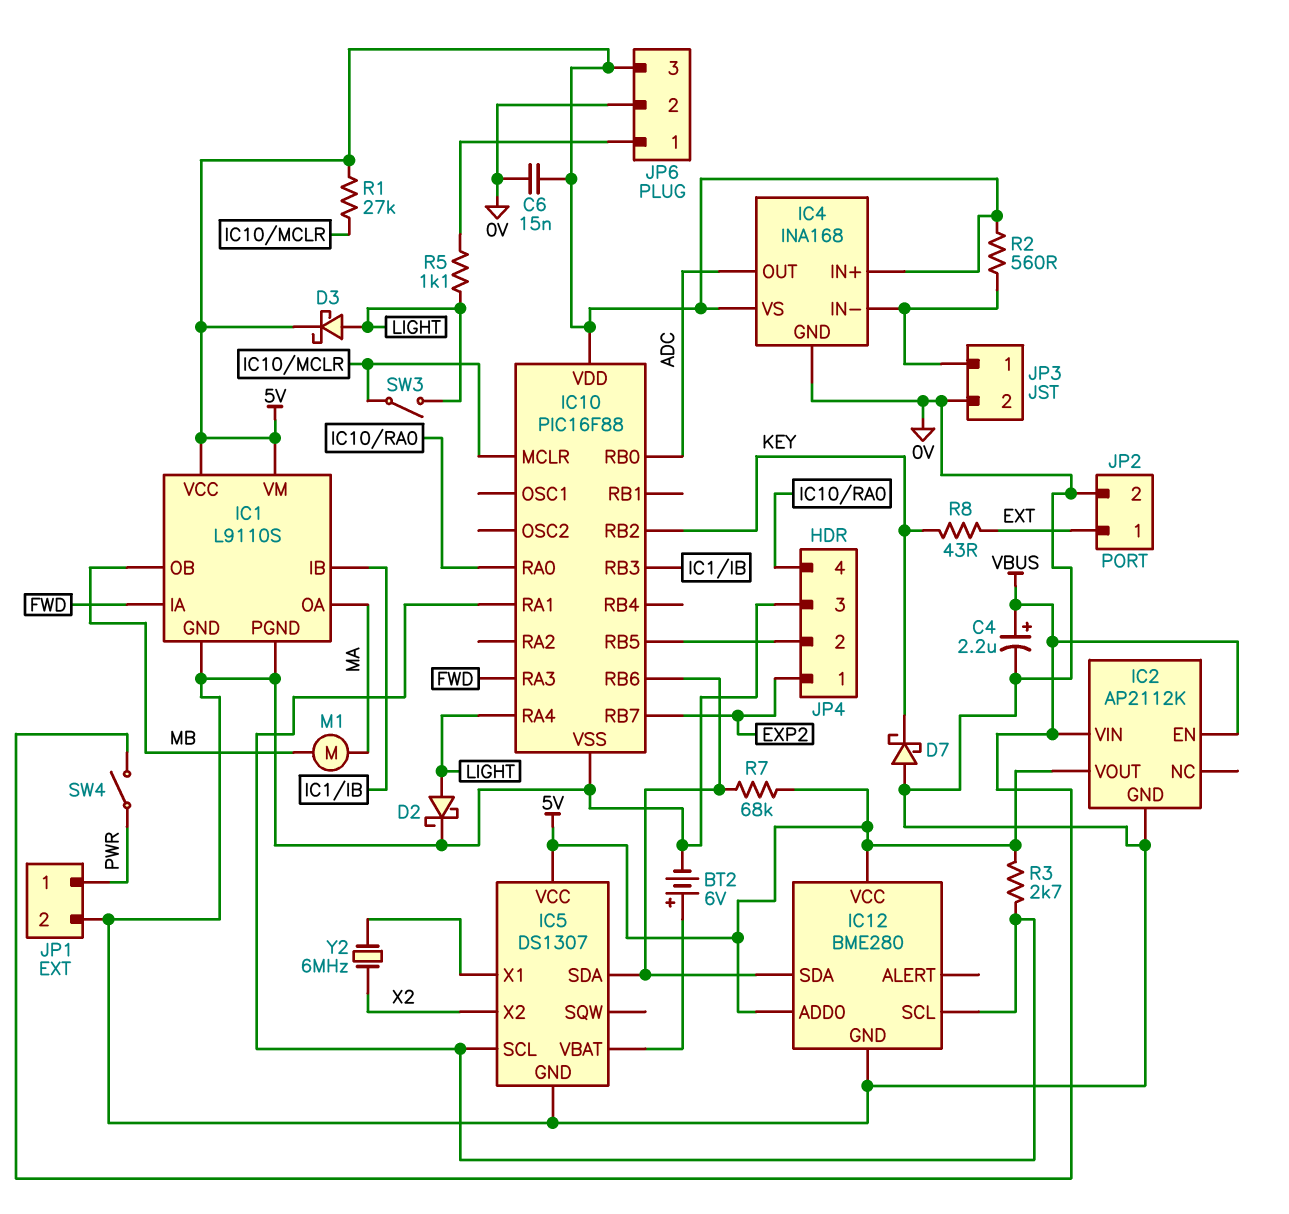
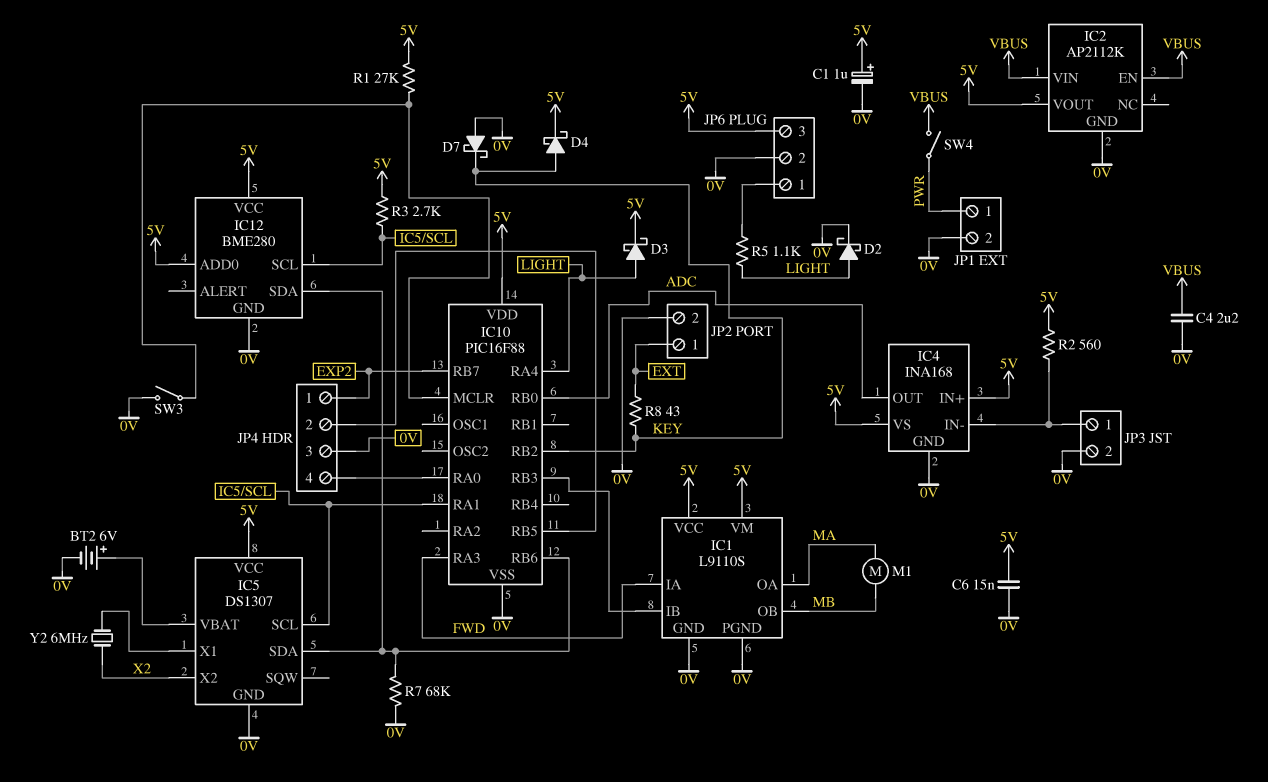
C1: none -> 1uF (plus 5V, minus 0V)
C4: 2.2uF (plus VBUS, minus 0V) -> 2.2uF (0V, VBUS)
D4: none -> schottky (A KEY, K 5V)
R7: 68k (5V, IC5/SDA) -> 68k (0V, IC5/SDA)
SW3: switch (IC10/MCLR, LIGHT) -> switch (0V, IC10/MCLR)

